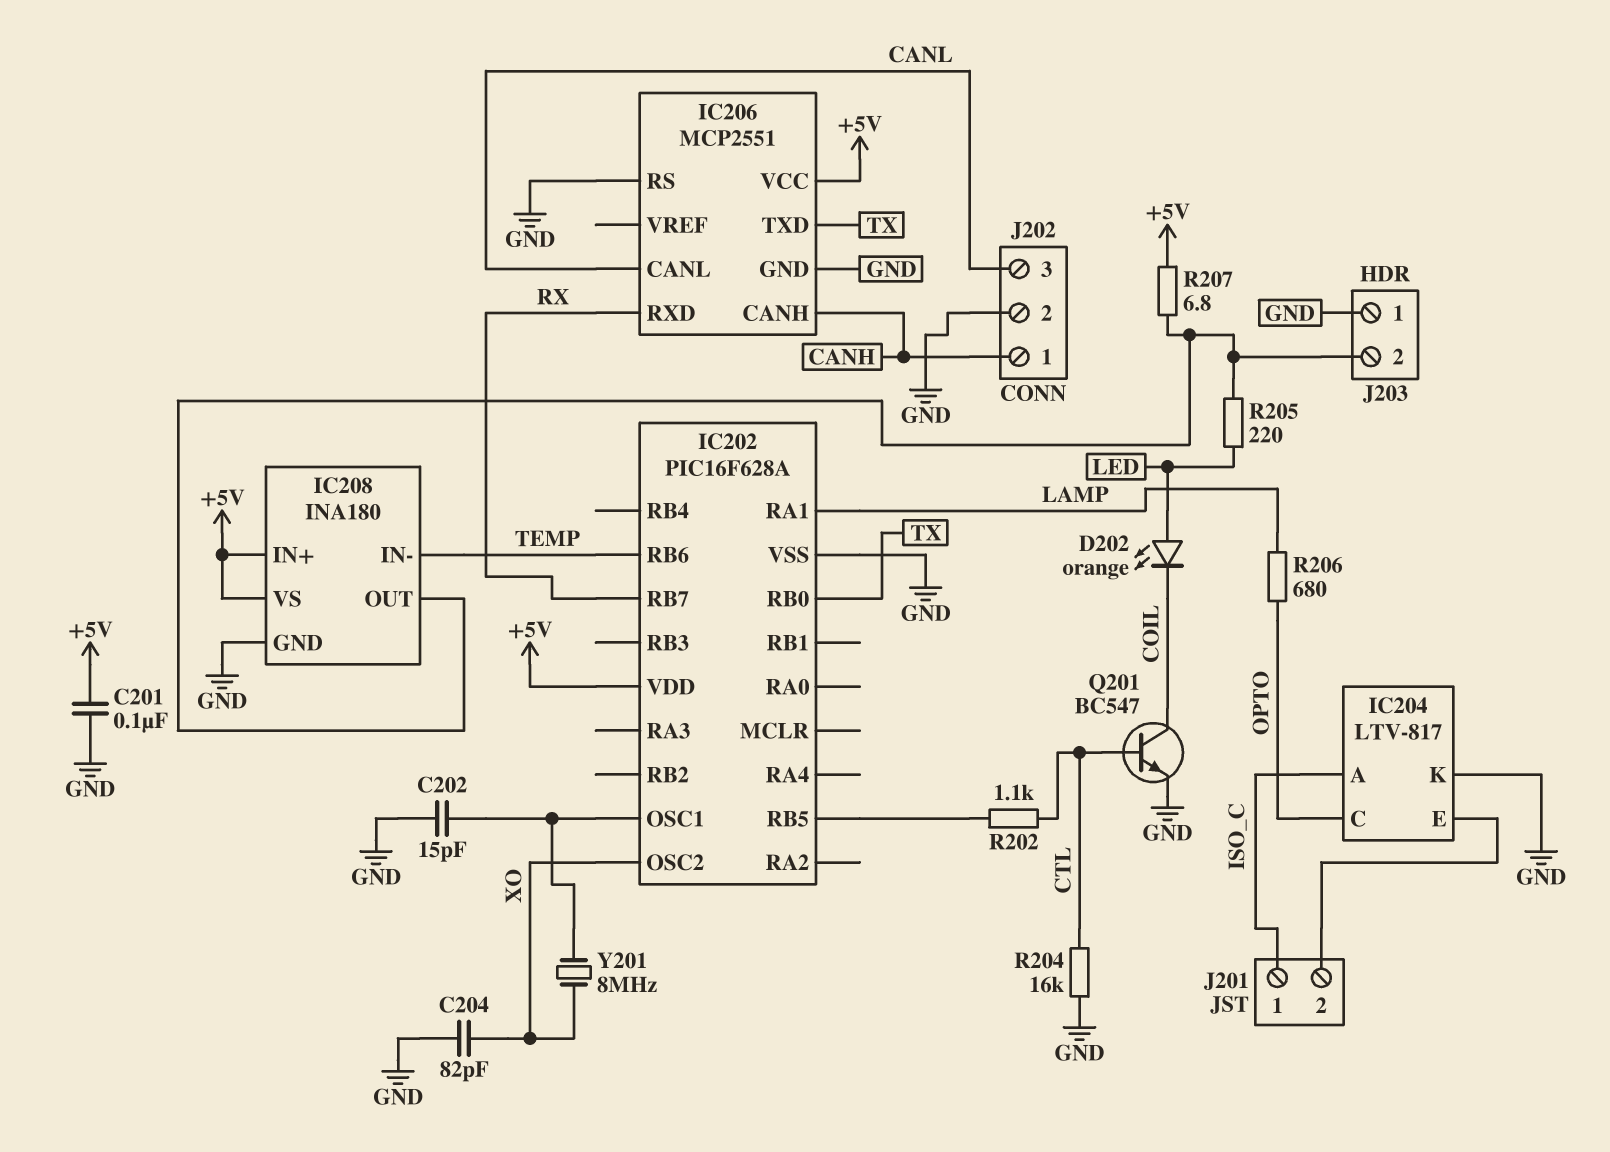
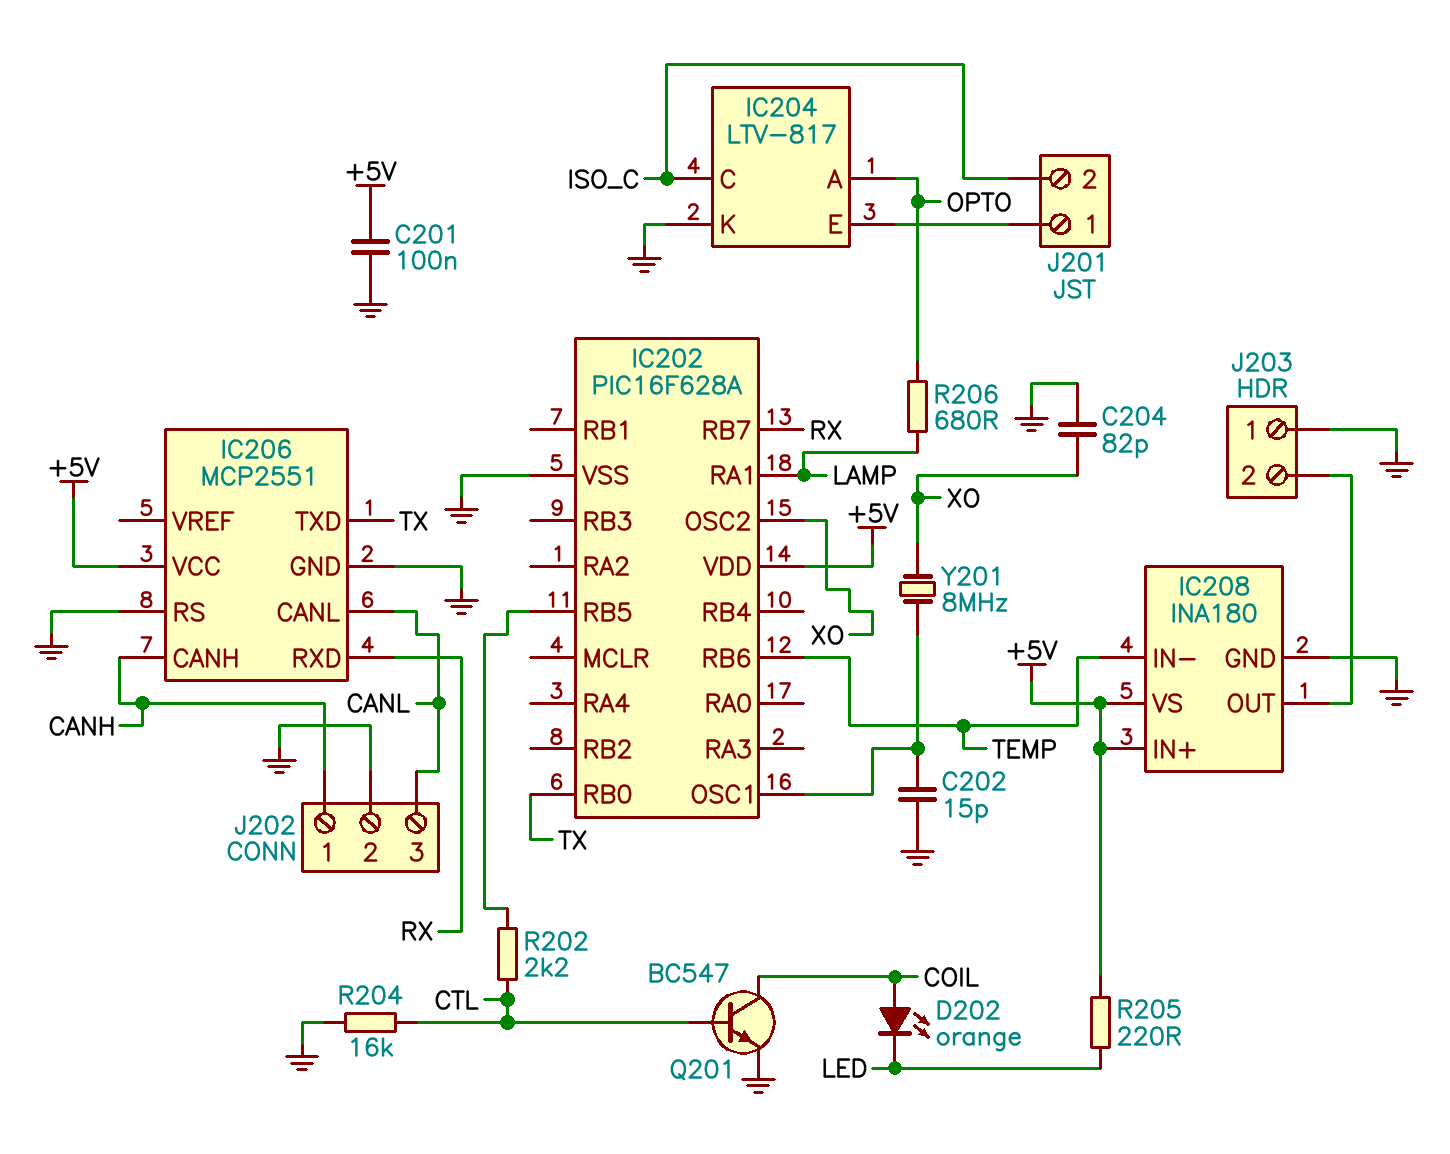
D202: LED orange (A LED, K COIL) -> LED orange (A COIL, K LED)
IC204 pin A: ISO_C -> OPTO
IC204 pin C: OPTO -> ISO_C
J201 pin 1: ISO_C -> IC204/E
J201 pin 2: IC204/E -> ISO_C
R202: 1.1k (CTL, IC202/RB5) -> 2.2k (CTL, IC202/RB5)
R205: 220 (IC208/OUT, LED) -> 220 (+5V, LED)
R207: 6.8 (+5V, IC208/OUT) -> none

